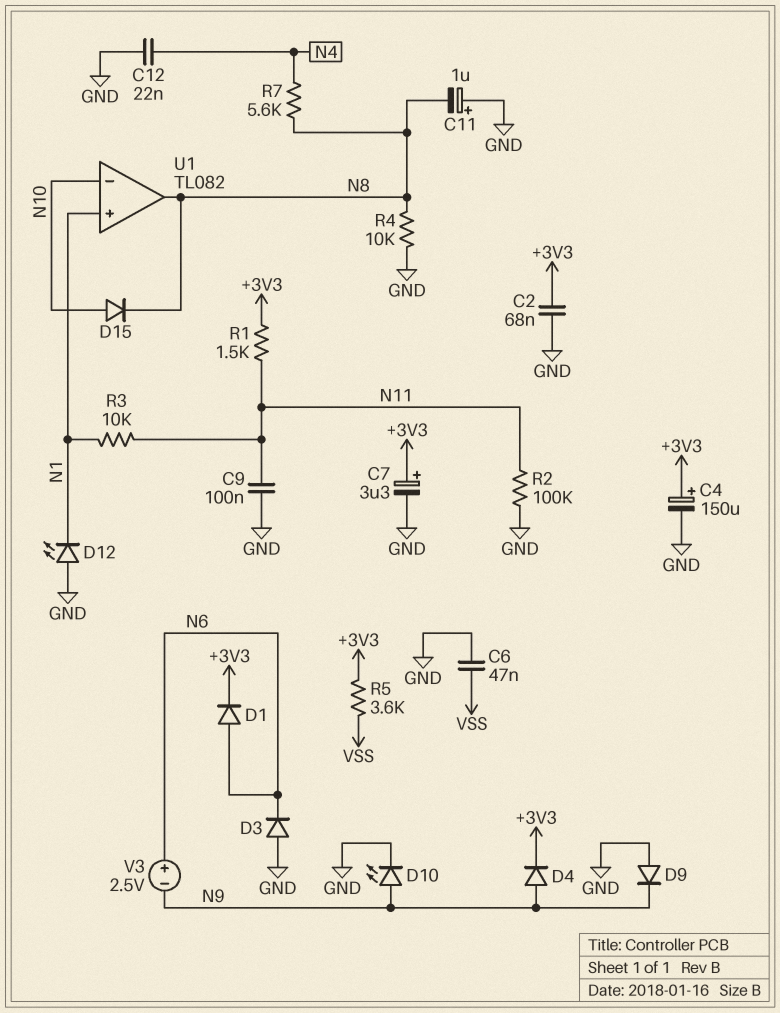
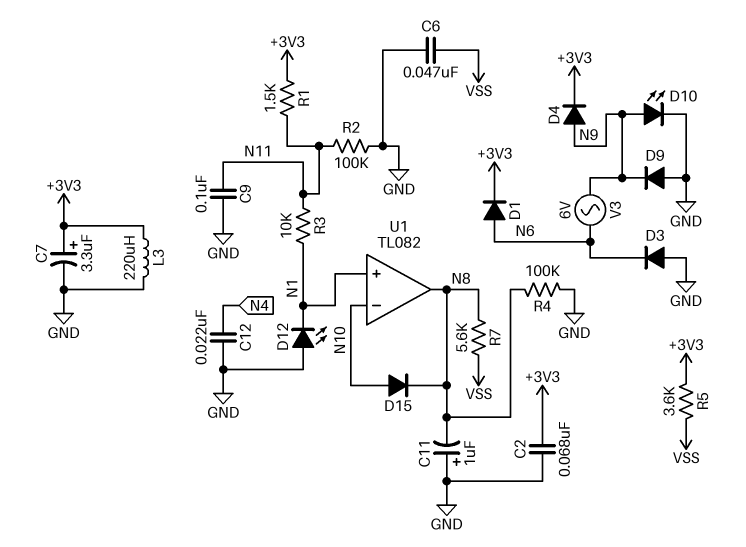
C4: 150uF (plus +3V3, minus GND) -> none
L3: none -> 220uH (+3V3, GND)
R4: 10k (GND, N8) -> 100k (GND, N8)
R7: 5.6k (N4, N8) -> 5.6k (N8, VSS)
V3: 2.5V (plus N6, minus N9) -> AC 6V (N6, N9)

